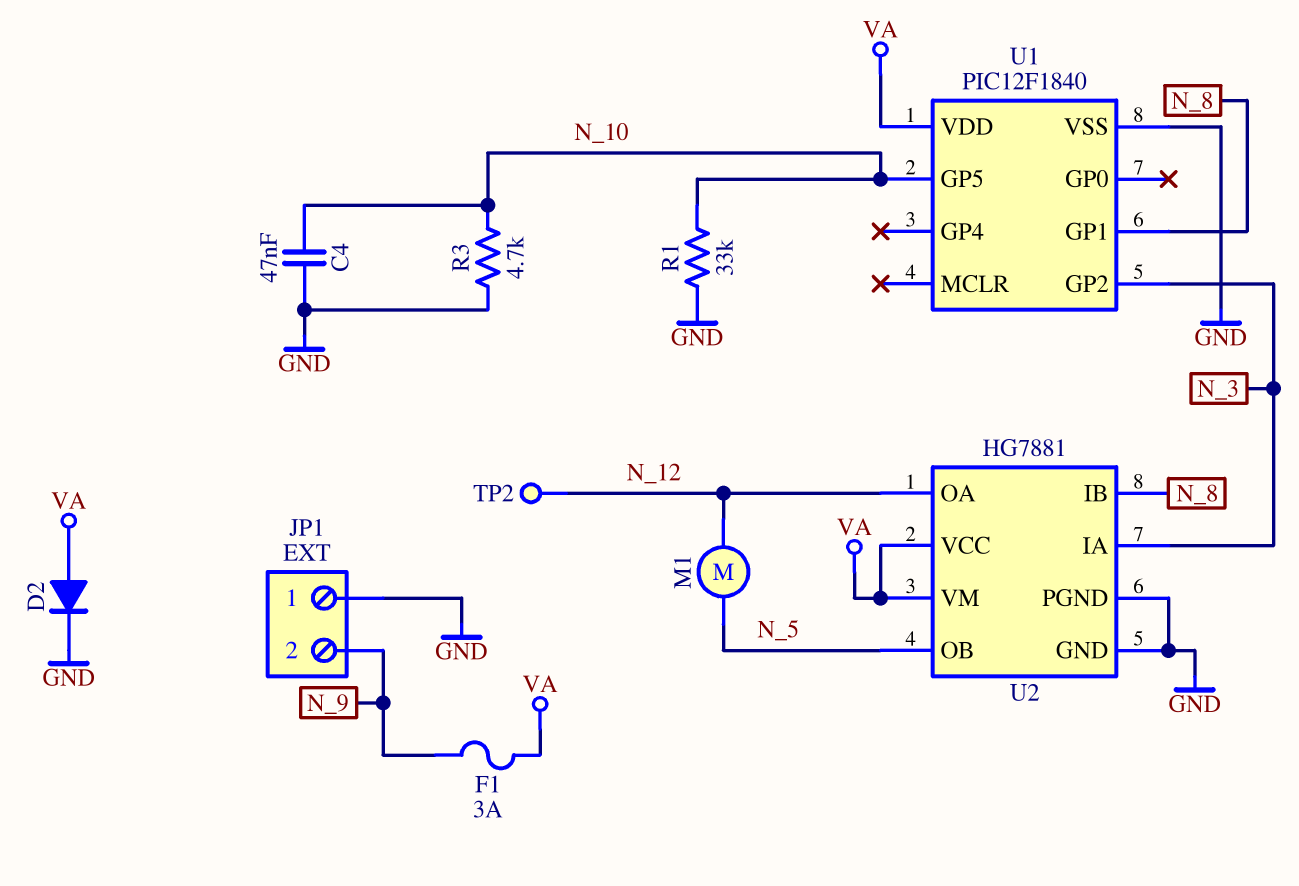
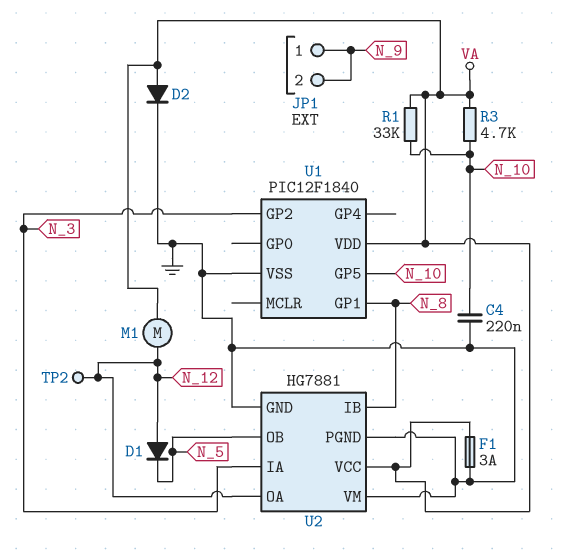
C4: 47nF (GND, N_10) -> 220nF (GND, N_10)
D1: none -> diode (A N_12, K N_5)
F1: 3A (N_9, VA) -> 3A (GND, VA)
JP1 pin 1: GND -> N_9
M1: motor (N_5, N_12) -> motor (N_12, VA)
R1: 33k (GND, N_10) -> 33k (N_10, VA)
R3: 4.7k (GND, N_10) -> 4.7k (N_10, VA)
U2 pin VM: VA -> GND

